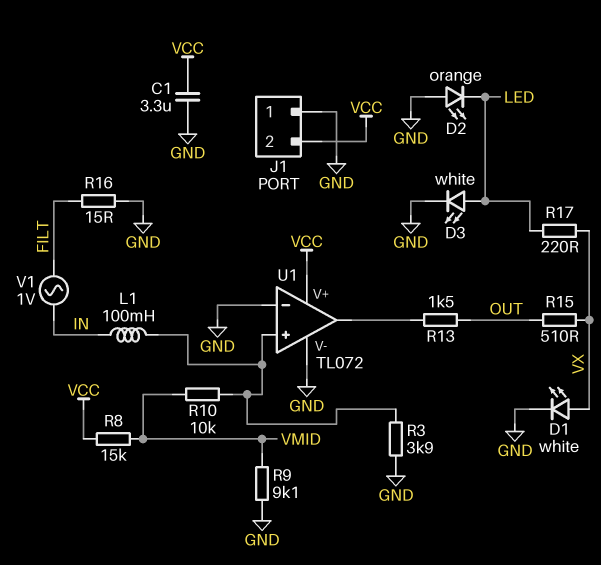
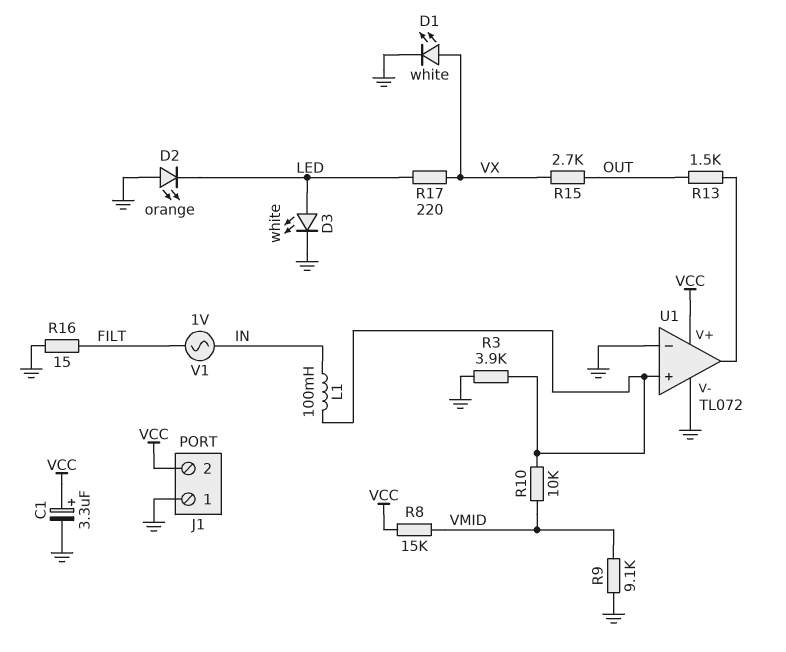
C1: 3.3uF (GND, VCC) -> 3.3uF (plus VCC, minus GND)
R15: 510 (OUT, VX) -> 2.7k (OUT, VX)

